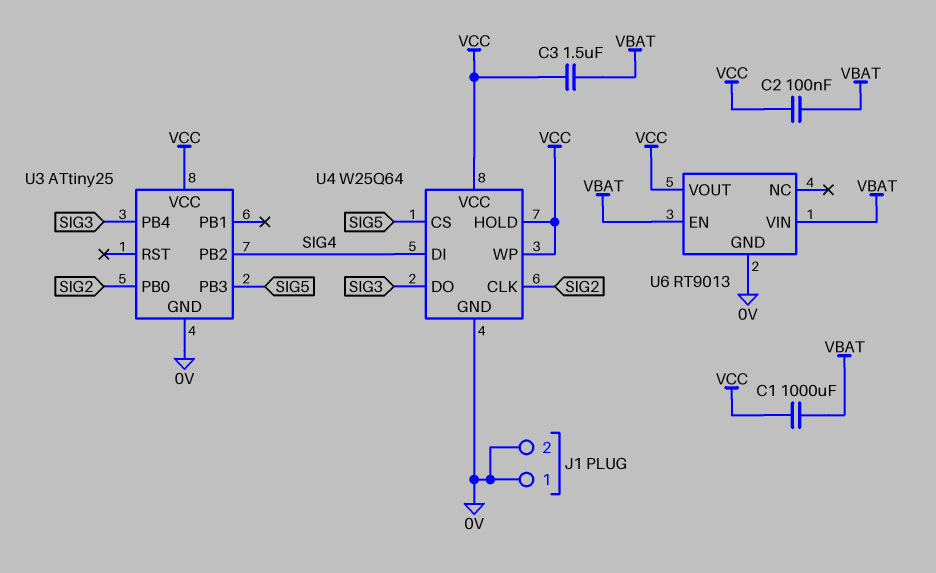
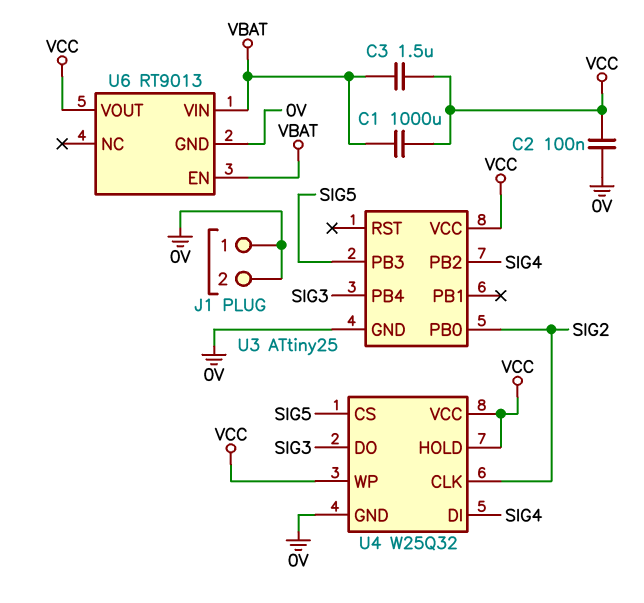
C2: 100nF (VBAT, VCC) -> 100nF (0V, VCC)
U4: W25Q64 -> W25Q32

